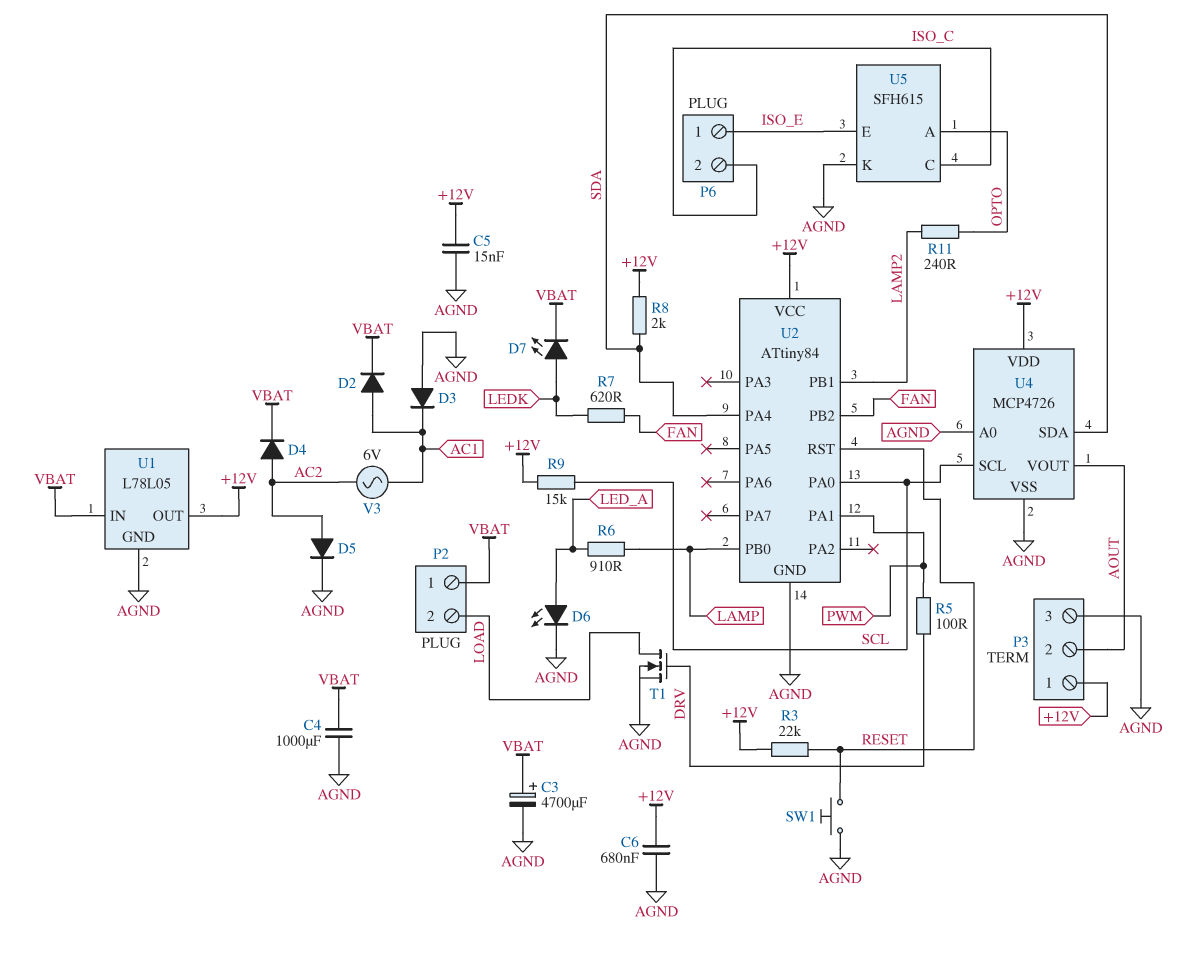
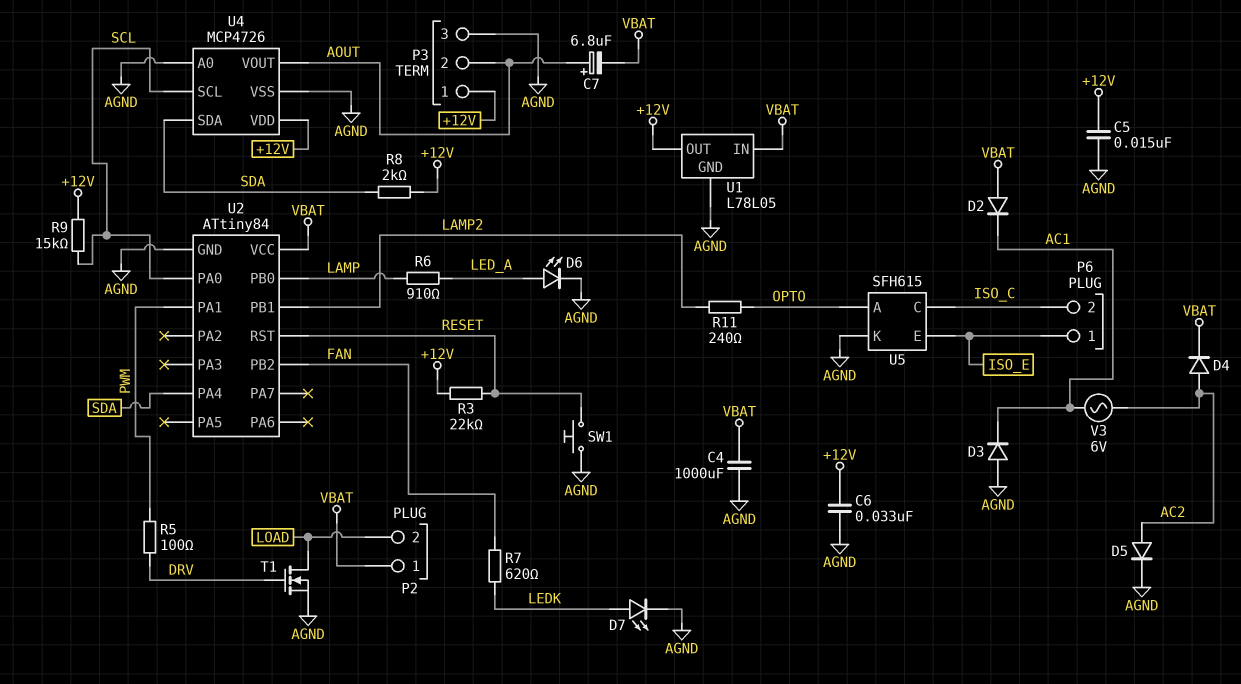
C3: 4700uF (plus VBAT, minus AGND) -> none
C6: 680nF (+12V, AGND) -> 33nF (+12V, AGND)
C7: none -> 6.8uF (plus AOUT, minus VBAT)
D2: diode (A AC1, K VBAT) -> diode (A VBAT, K AC1)
D7: LED (A LEDK, K VBAT) -> LED (A LEDK, K AGND)
U2 pin VCC: +12V -> VBAT

